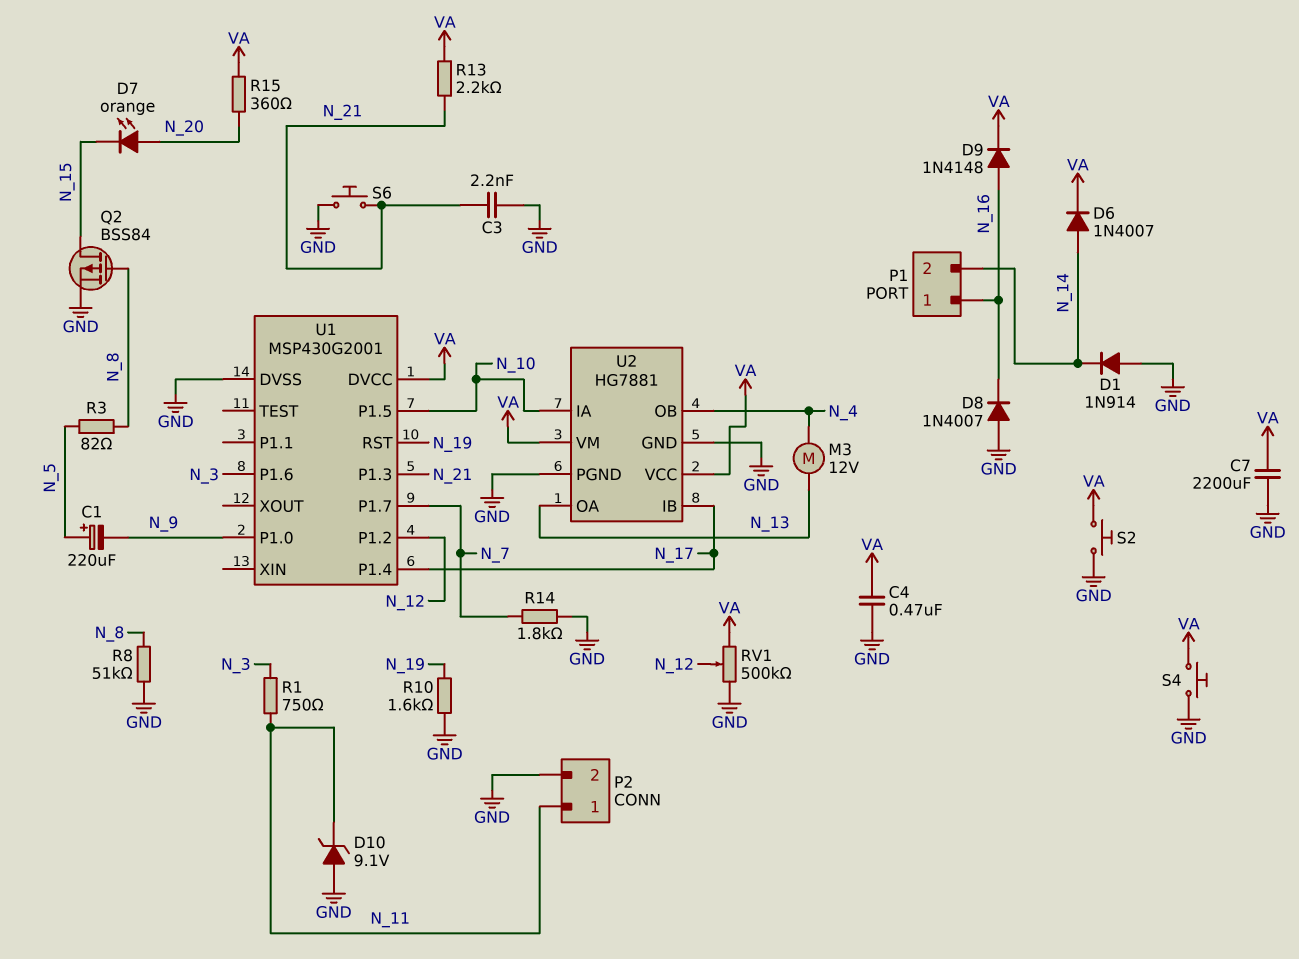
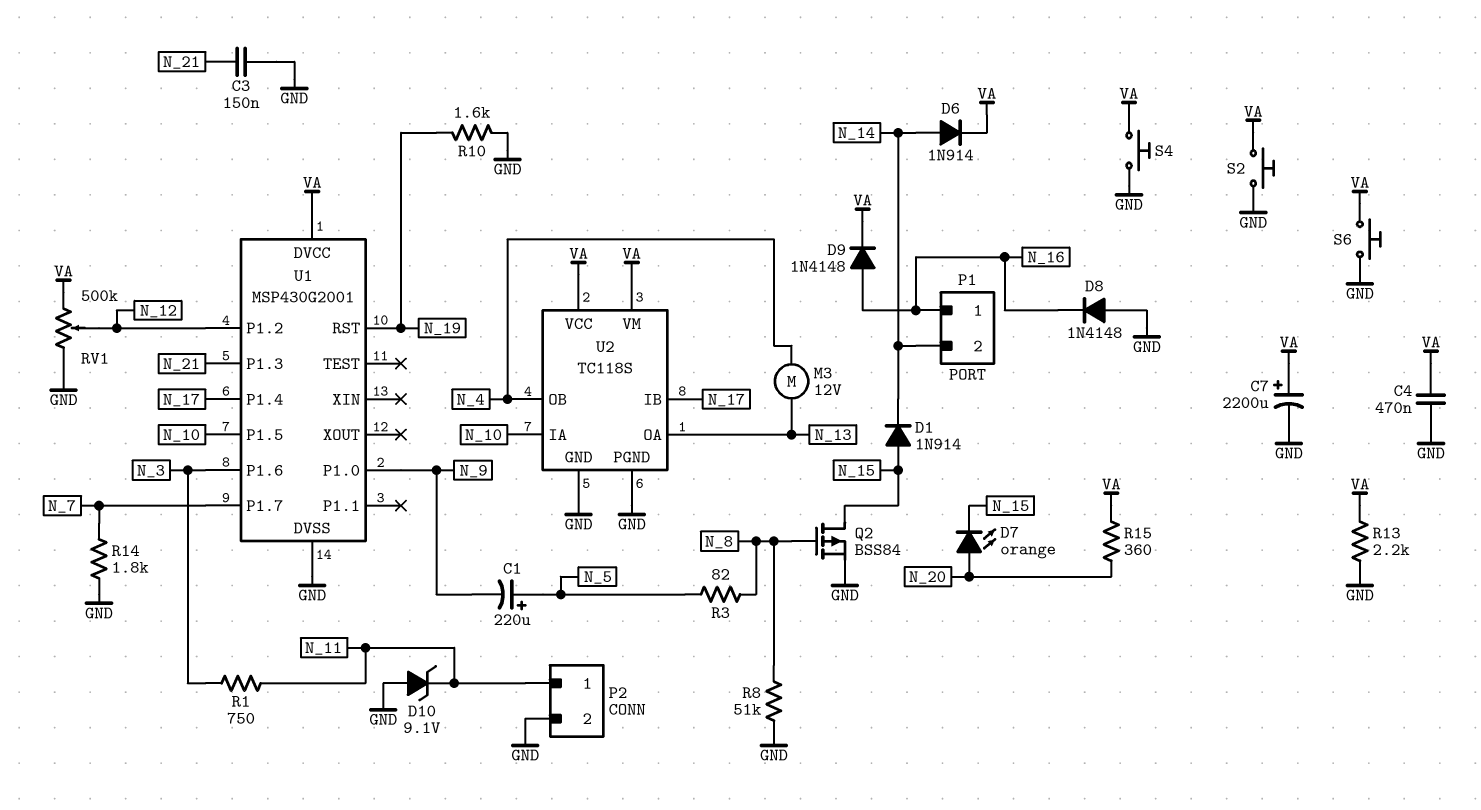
C3: 2.2nF (GND, N_21) -> 150nF (GND, N_21)
C7: 2200uF (GND, VA) -> 2200uF (plus VA, minus GND)
D1: diode 1N914 (A GND, K N_14) -> diode 1N914 (A N_15, K N_14)
D6: diode 1N4007 (A N_14, K VA) -> diode 1N914 (A N_14, K VA)
D8: diode 1N4007 (A GND, K N_16) -> diode 1N4148 (A GND, K N_16)
R13: 2.2k (N_21, VA) -> 2.2k (GND, VA)
S6: button (GND, N_21) -> button (GND, VA)
U2: HG7881 -> TC118S

